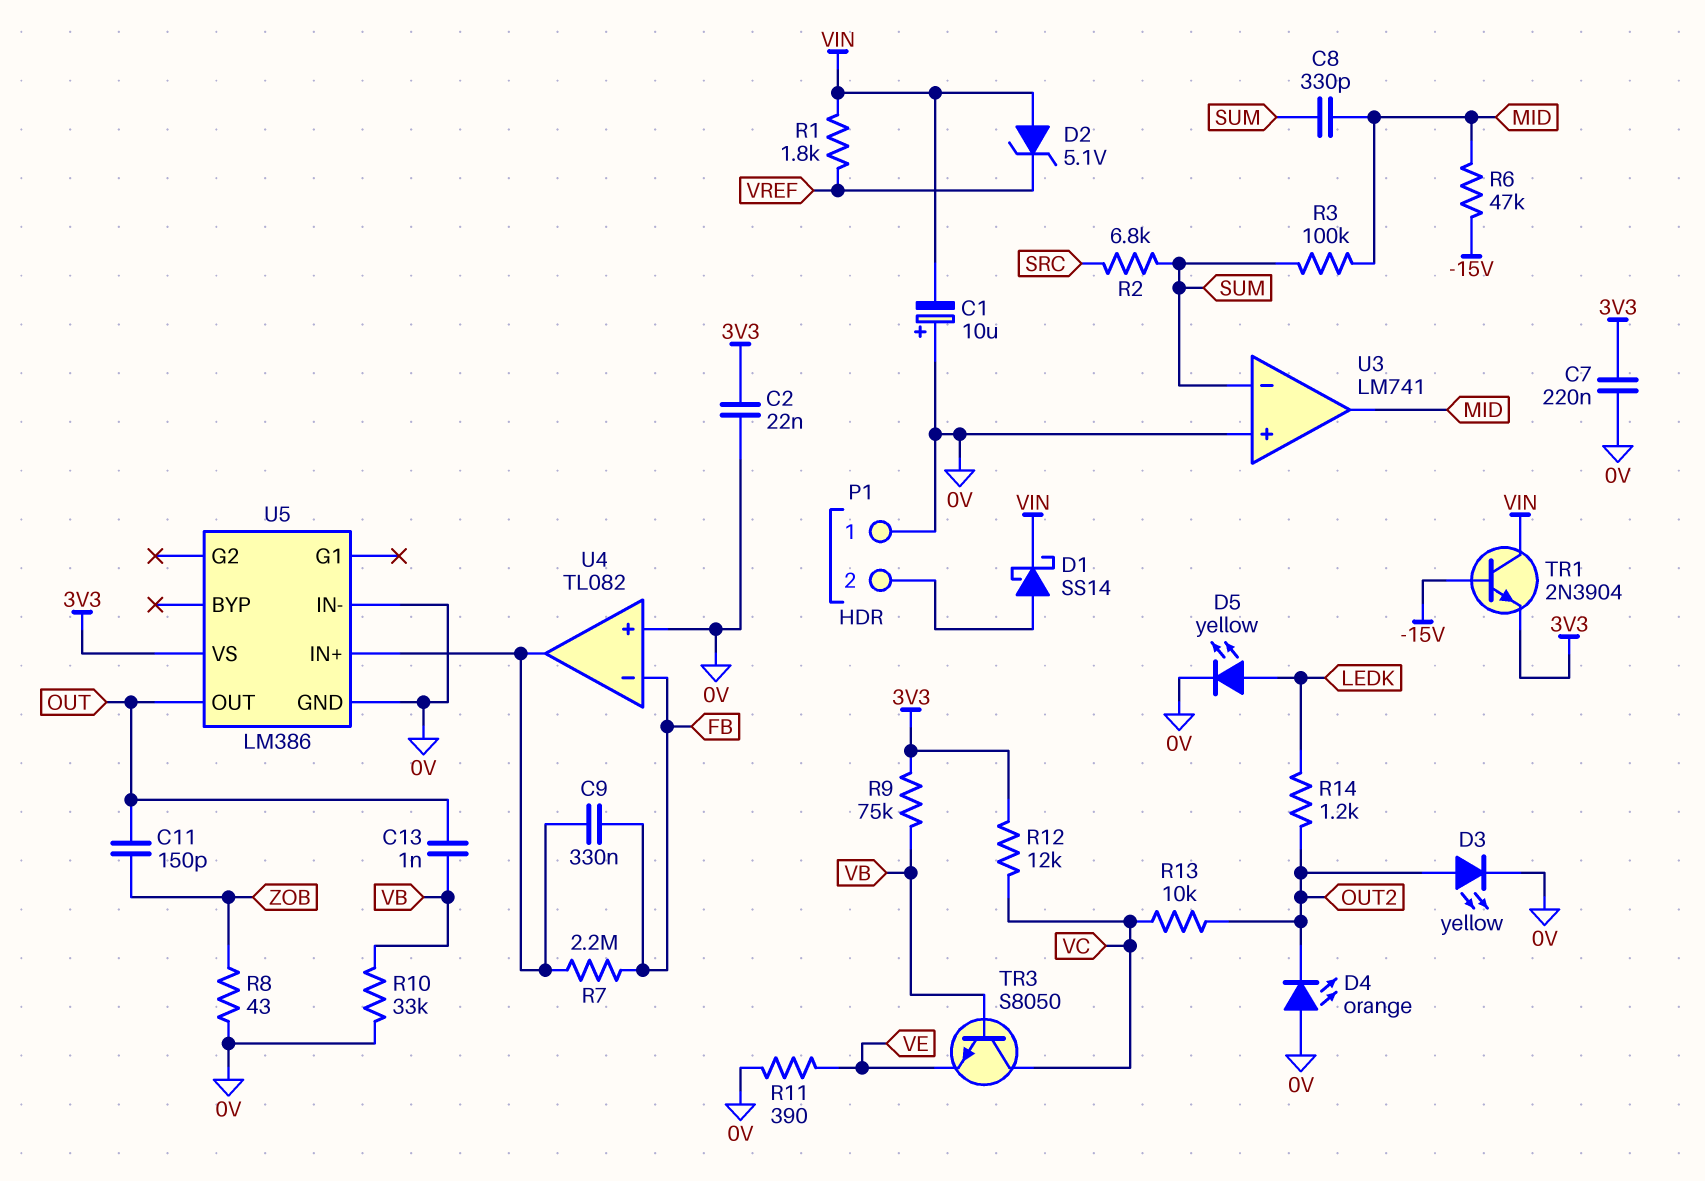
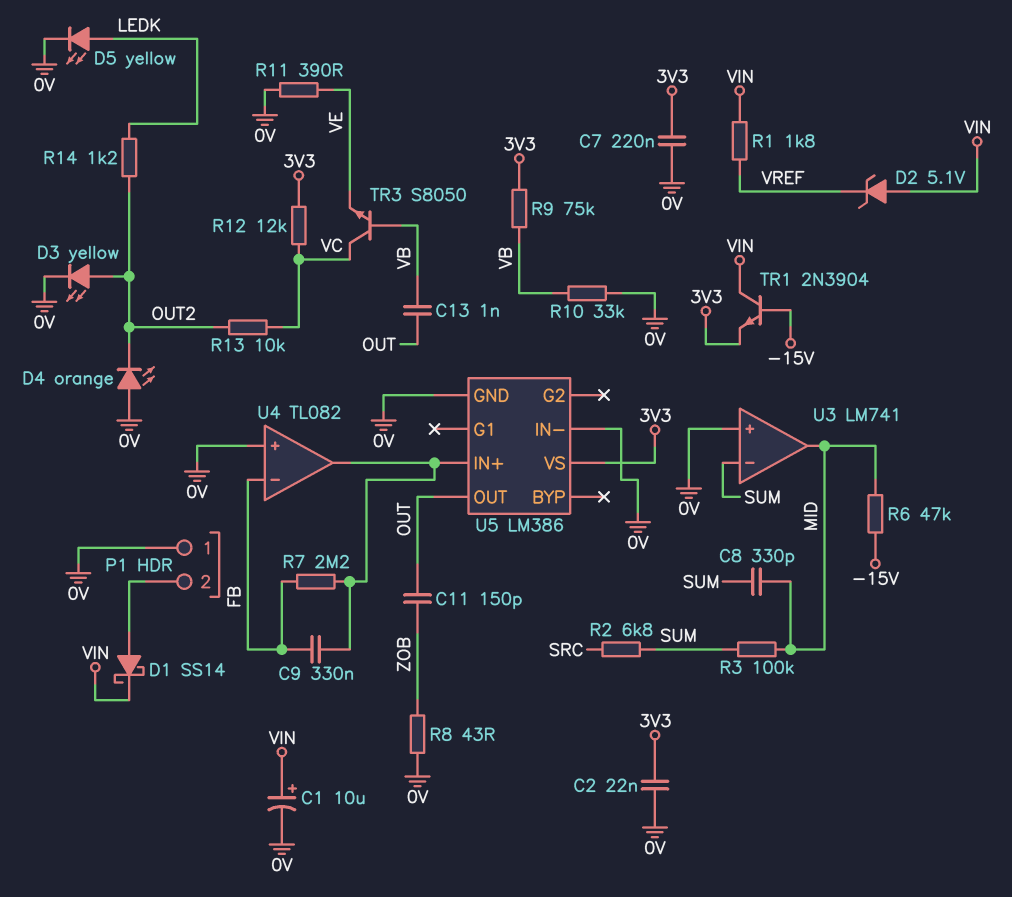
C1: 10uF (plus 0V, minus VIN) -> 10uF (plus VIN, minus 0V)

